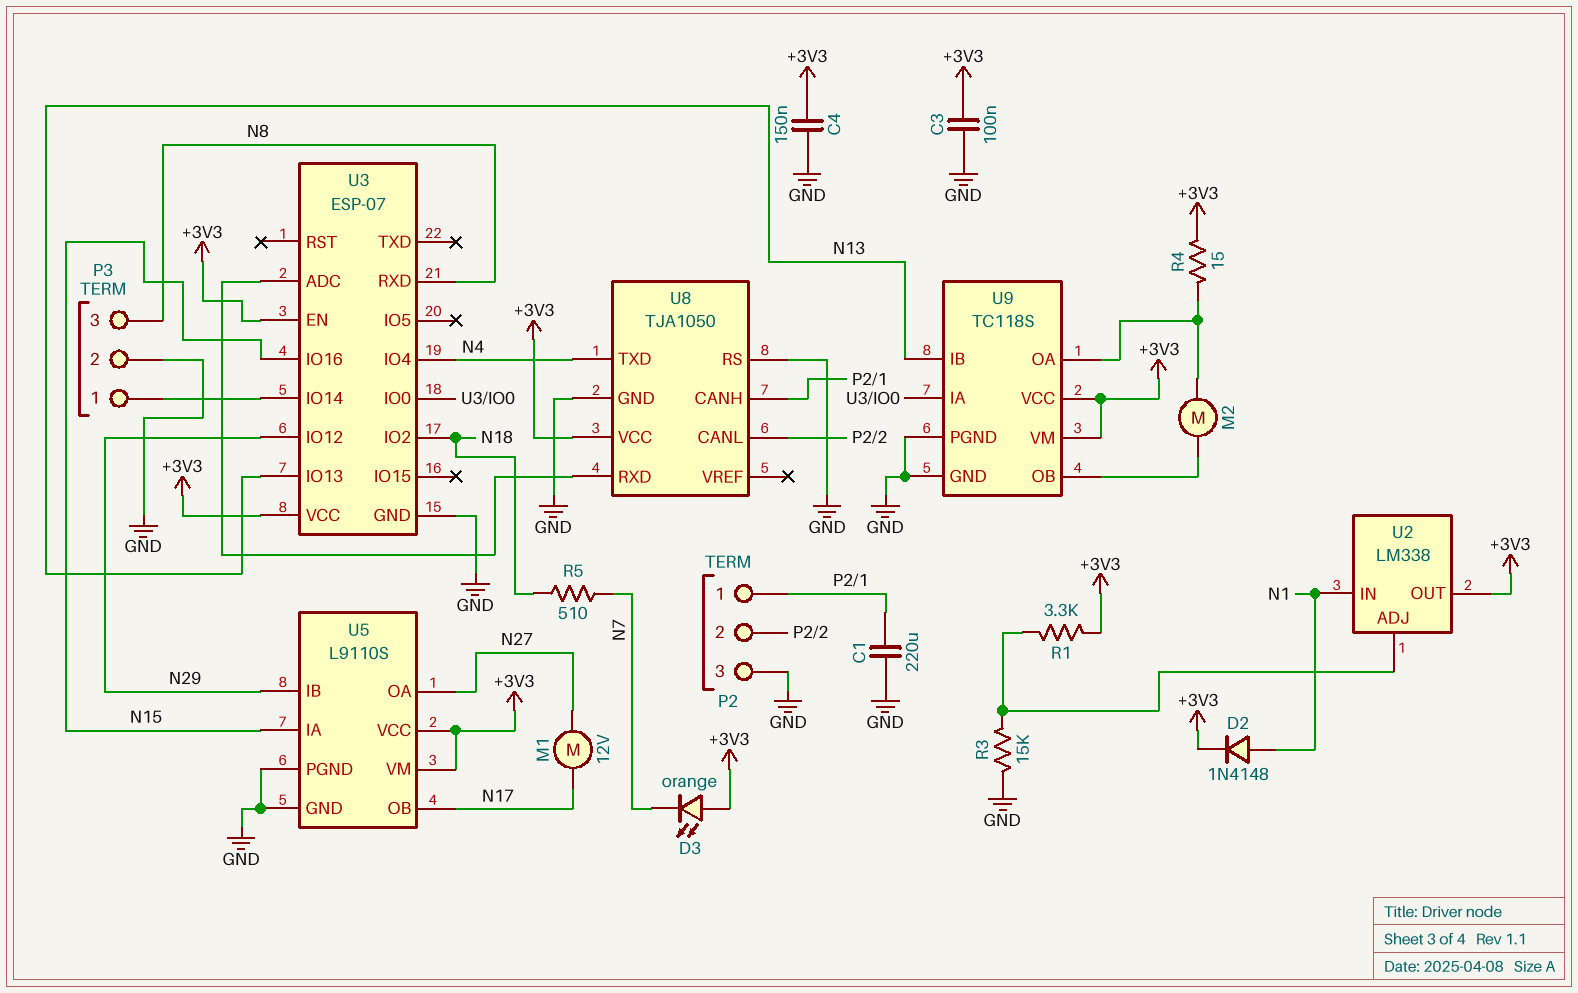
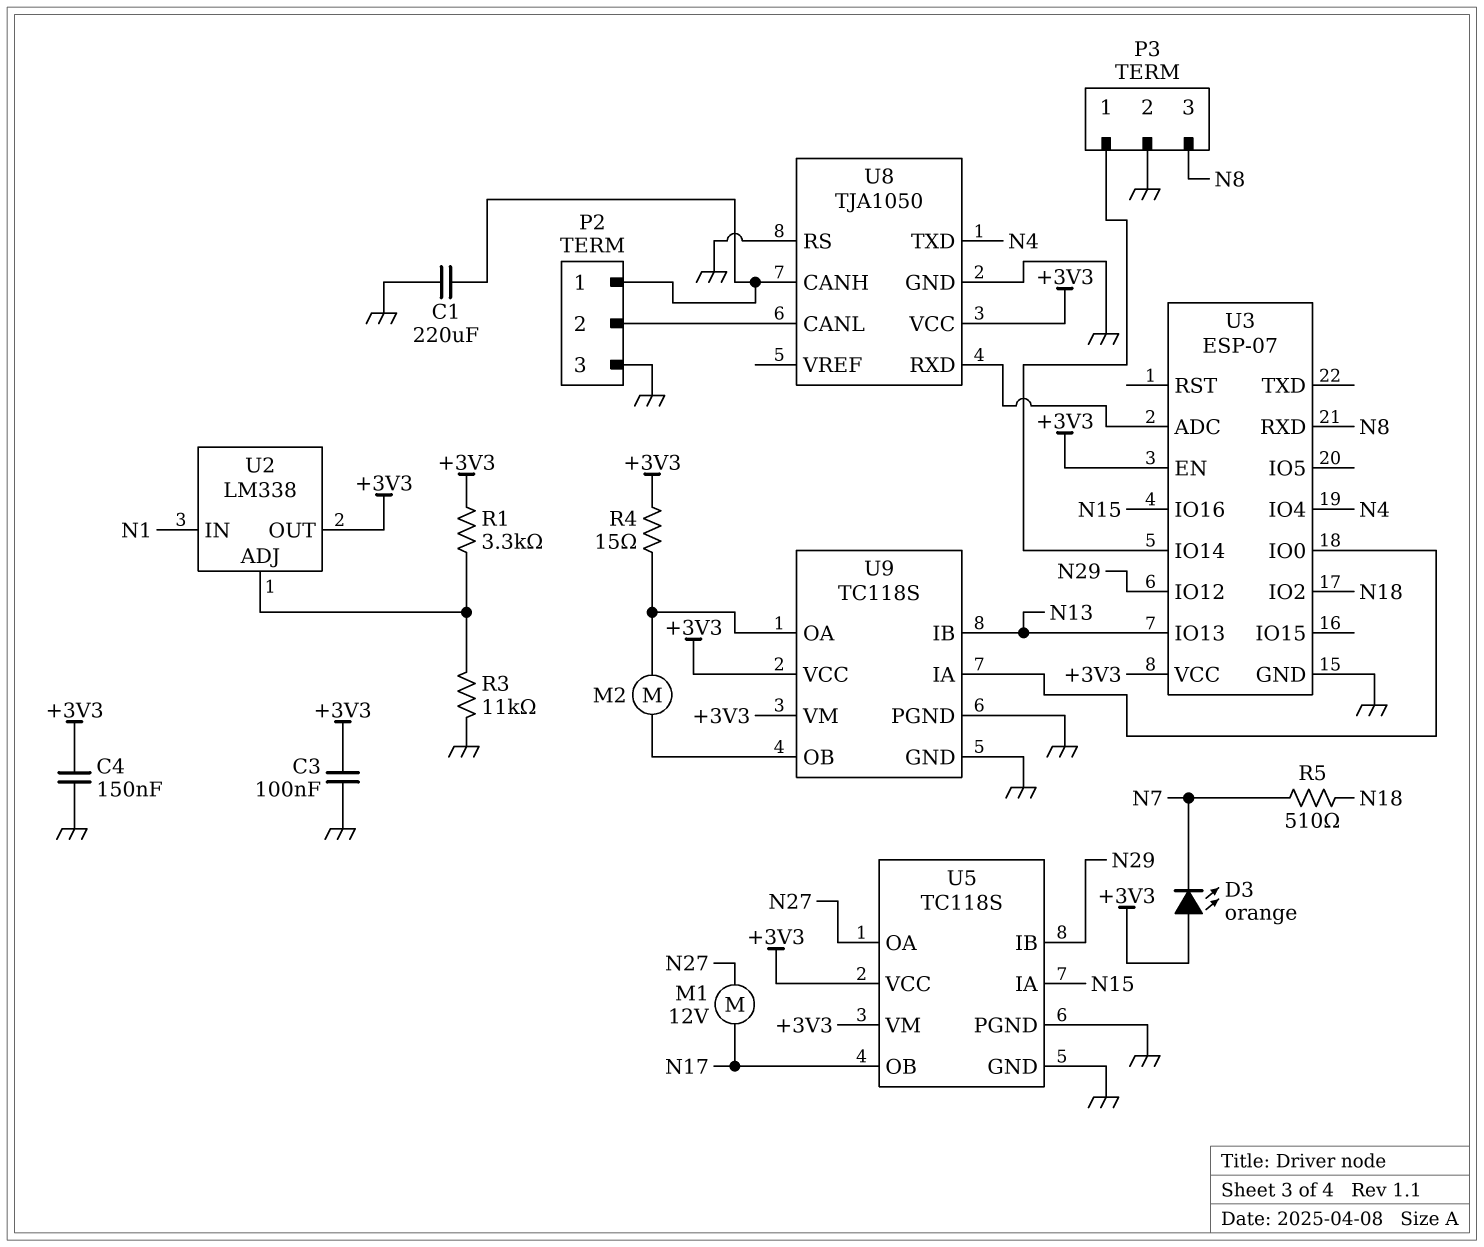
D2: diode 1N4148 (A N1, K +3V3) -> none
R3: 15k (GND, U2/ADJ) -> 11k (GND, U2/ADJ)
U5: L9110S -> TC118S

